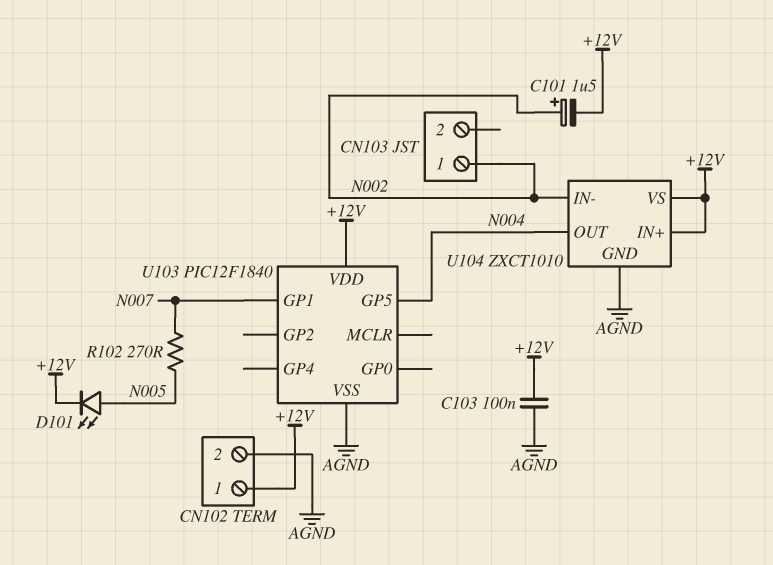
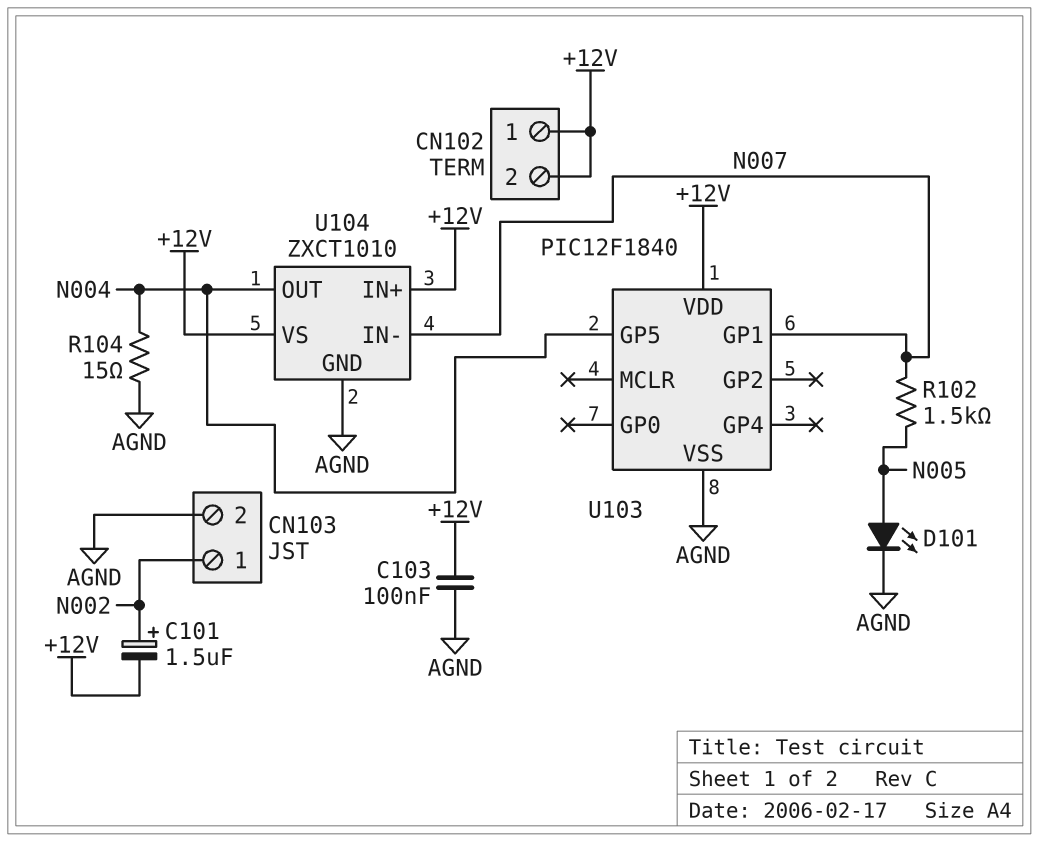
CN102 pin 2: AGND -> +12V
CN103 pin 2: none -> AGND
D101: LED (A N005, K +12V) -> LED (A N005, K AGND)
R102: 270 (N005, N007) -> 1.5k (N005, N007)
R104: none -> 15 (AGND, N004)
U104 pin IN-: N002 -> N007

